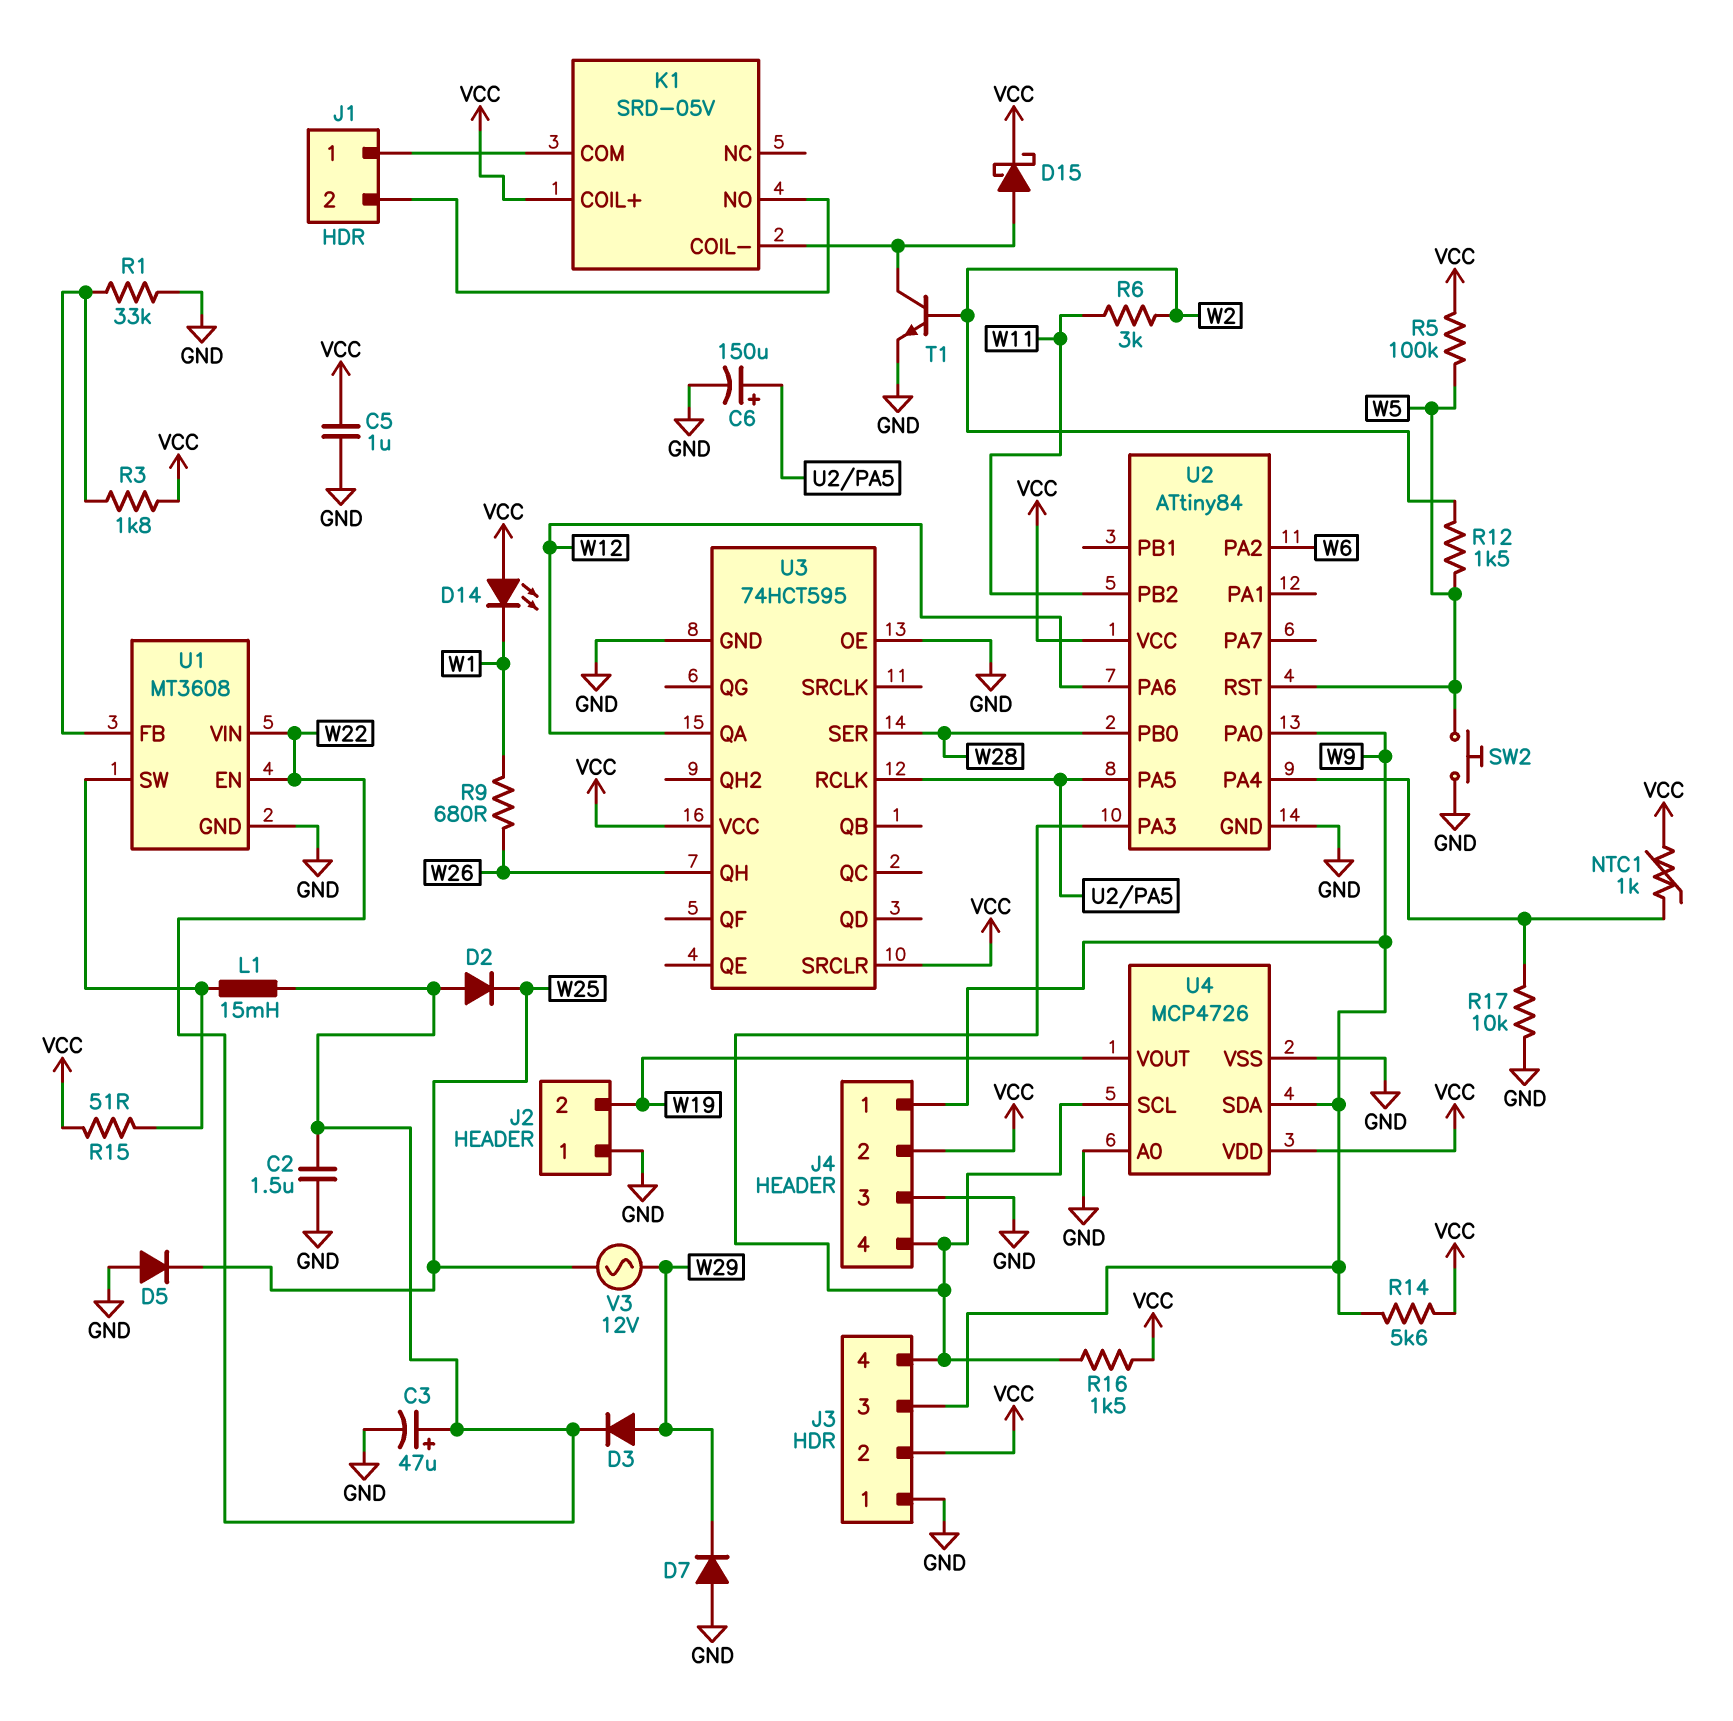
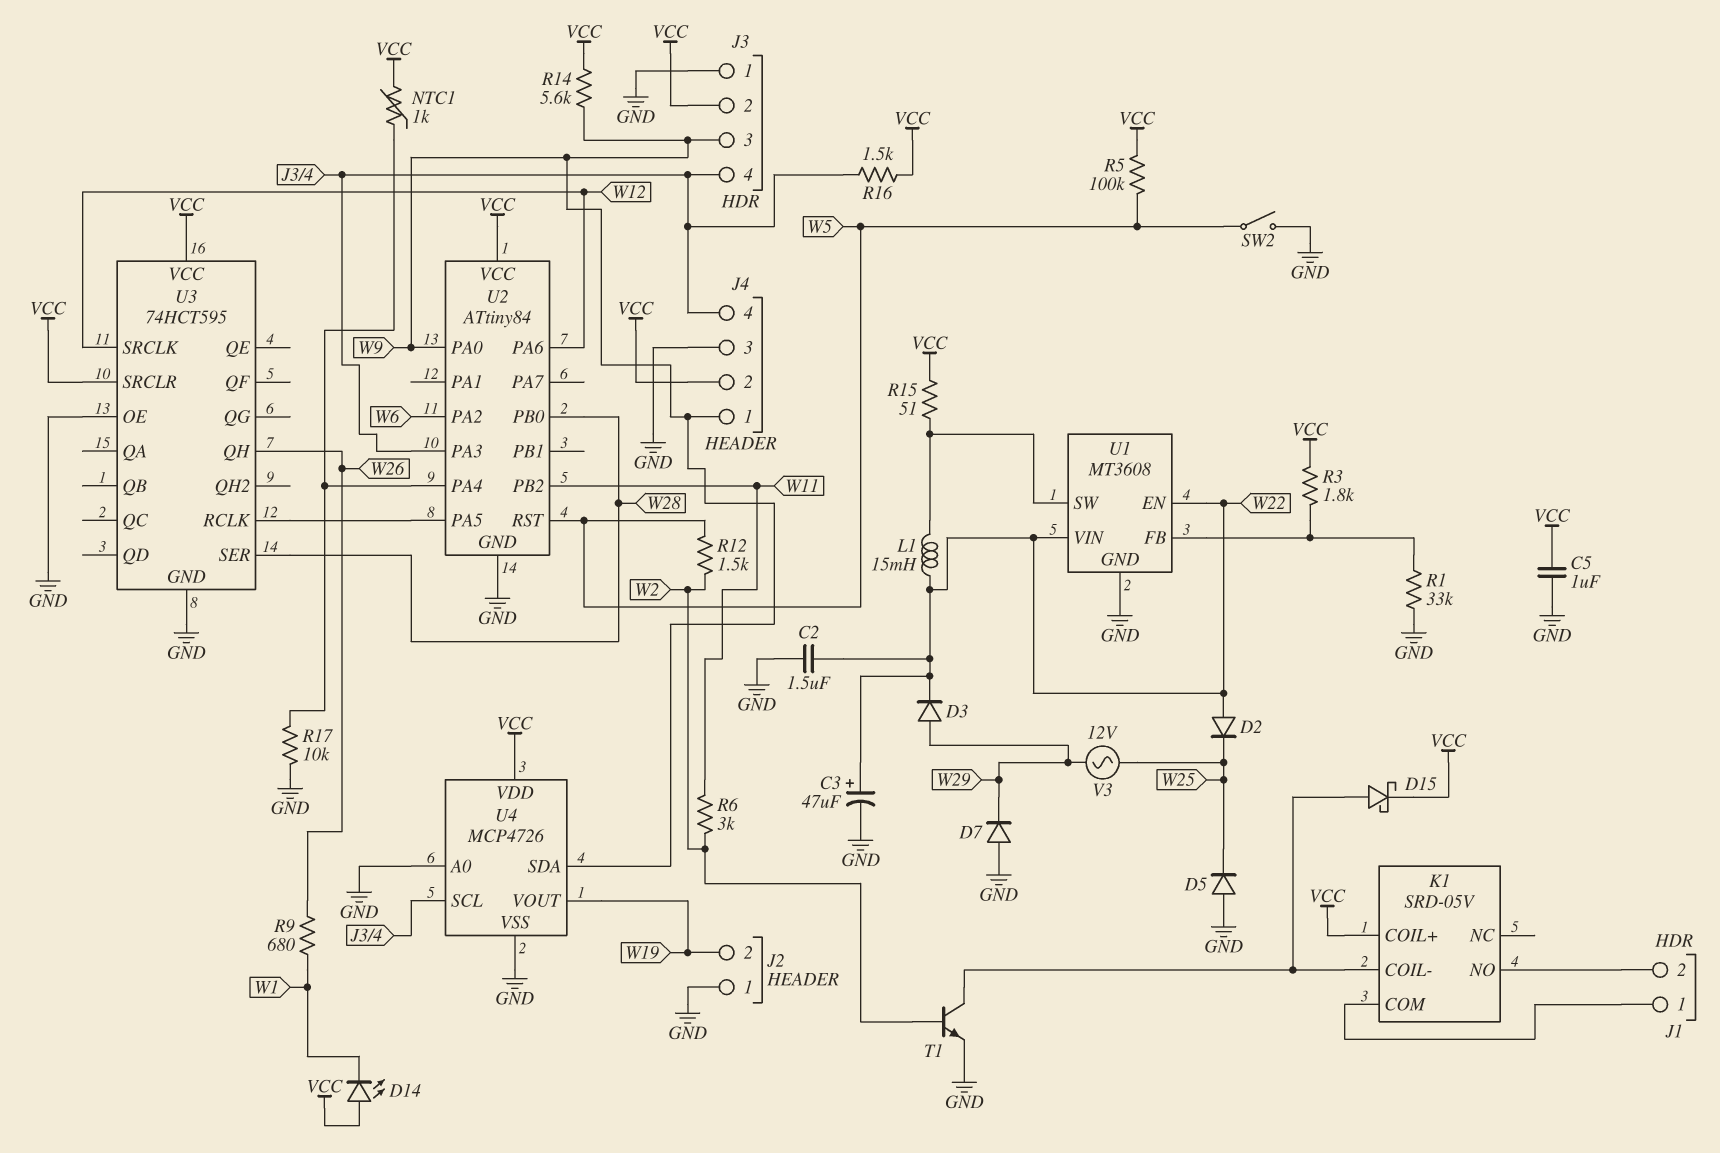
C6: 150uF (plus U2/PA5, minus GND) -> none
SW2: button (GND, W5) -> switch (GND, W5)
U3 pin QA: W12 -> none
U3 pin SRCLK: none -> W12

